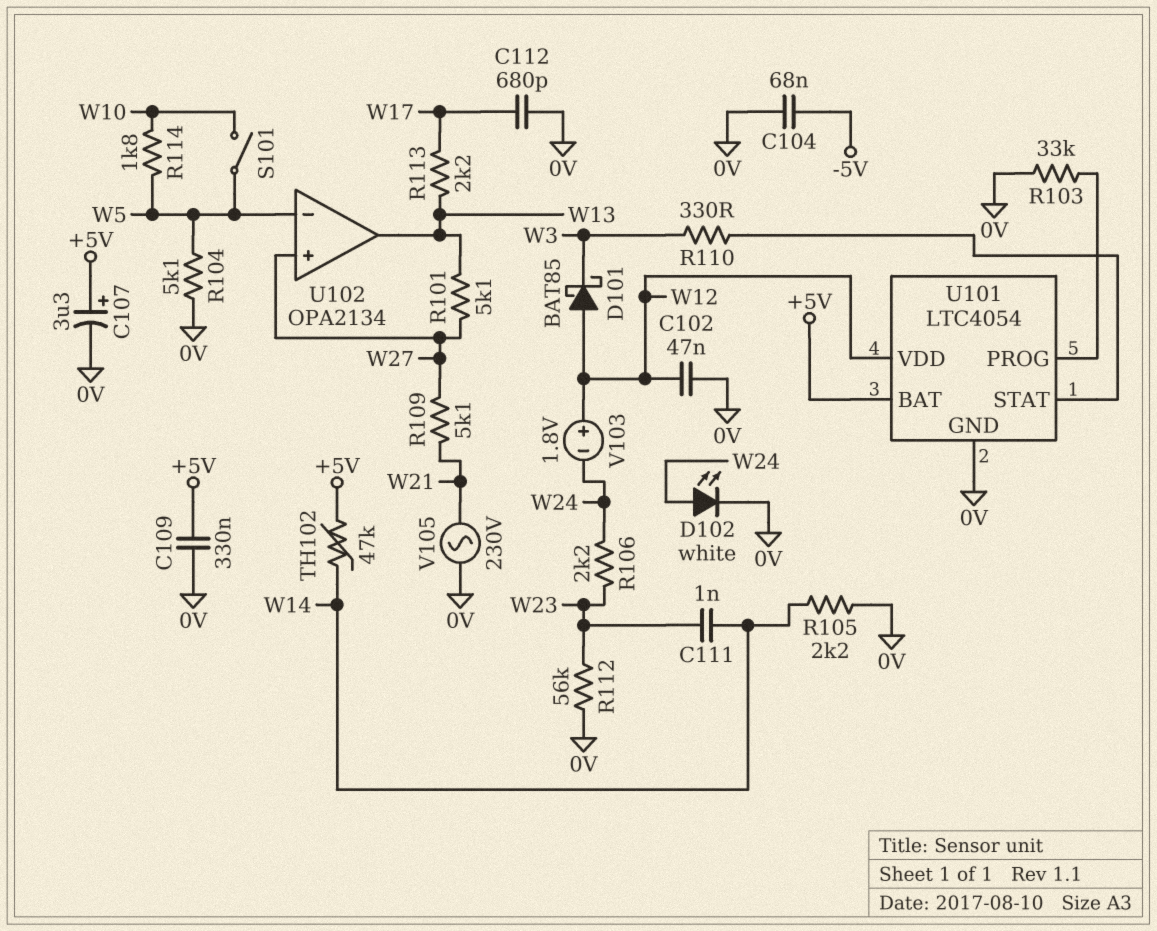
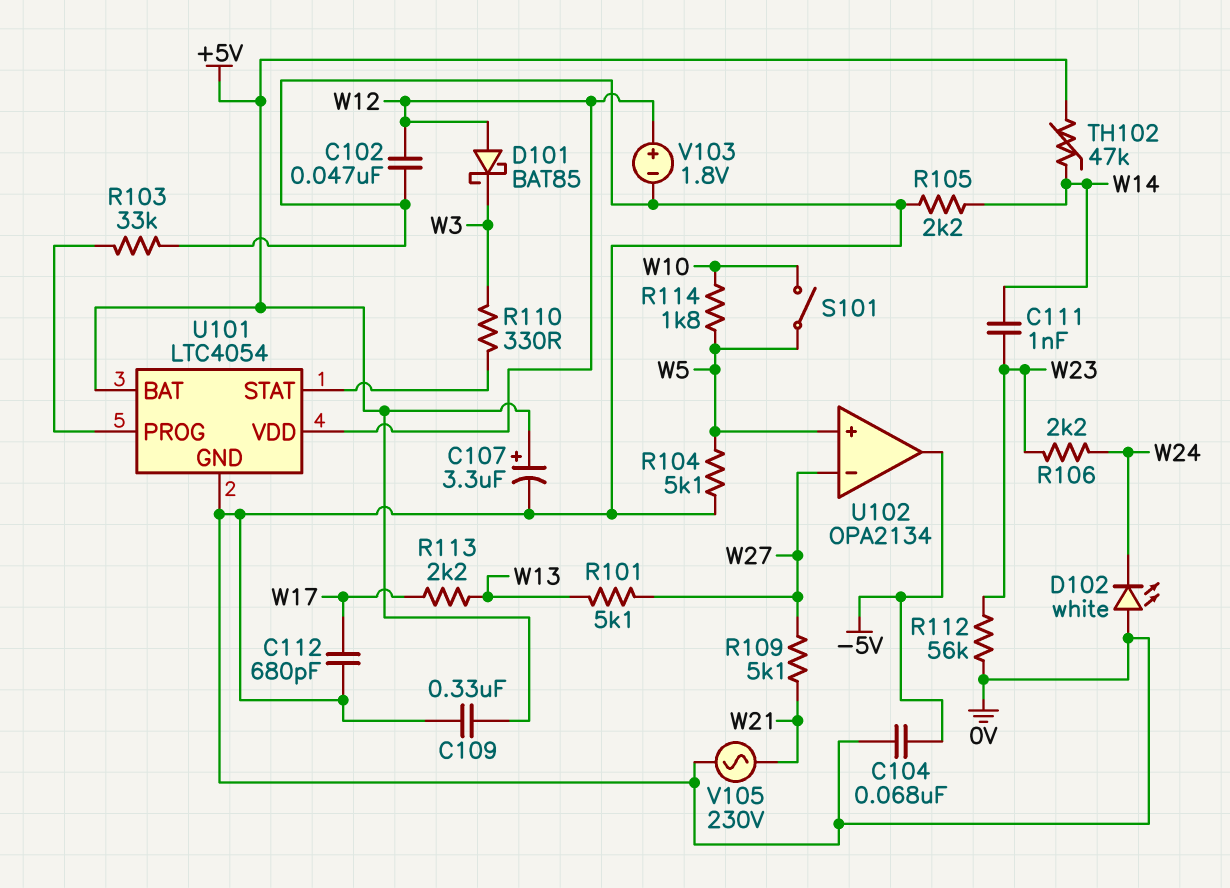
D102: LED white (A W24, K 0V) -> LED white (A 0V, K W24)
U102 pin in+: W27 -> W5
U102 pin in-: W5 -> W27
U102 pin out: W13 -> -5V
V103: 1.8V (plus W12, minus W24) -> 1.8V (plus W12, minus 0V)

